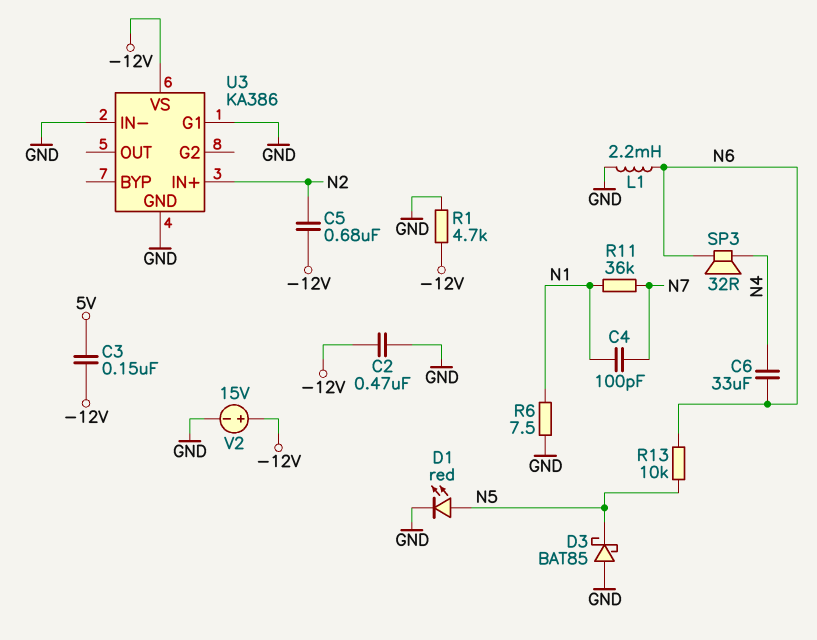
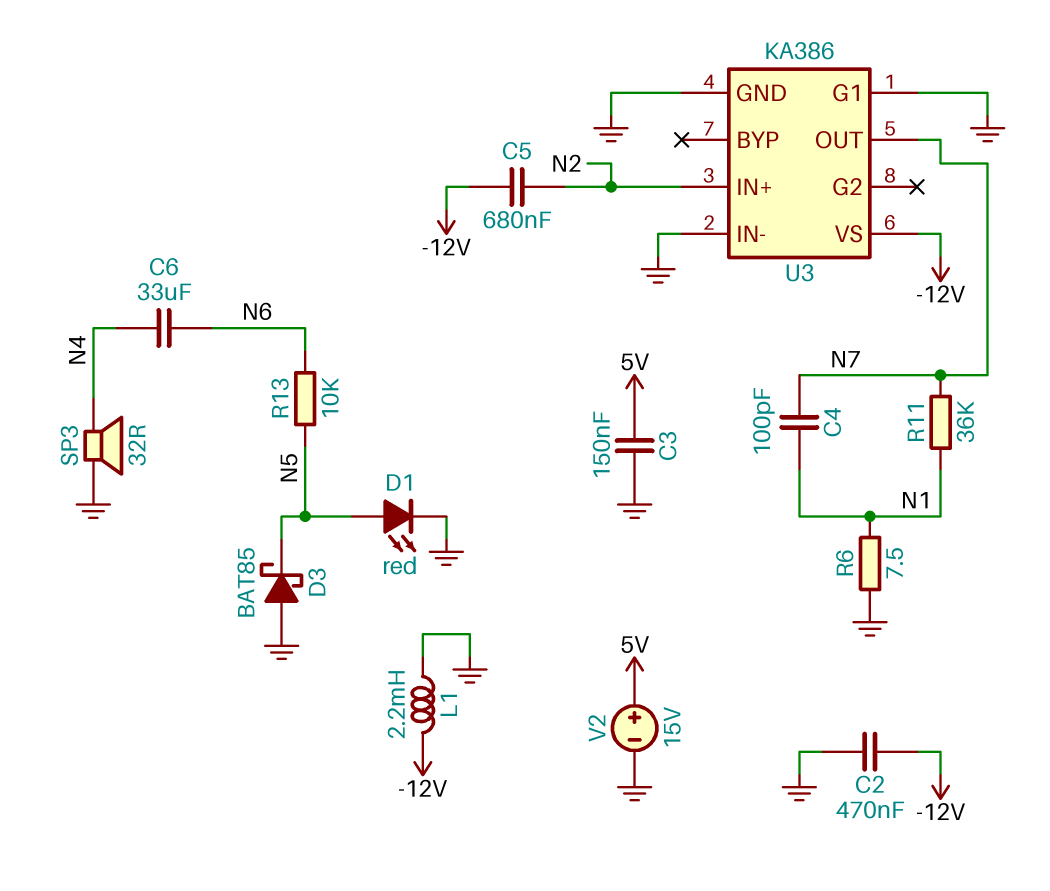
C3: 150nF (-12V, 5V) -> 150nF (5V, GND)
L1: 2.2mH (GND, N6) -> 2.2mH (-12V, GND)
R1: 4.7k (-12V, GND) -> none
SP3: speaker 32R (N4, N6) -> speaker 32R (GND, N4)
U3 pin OUT: none -> N7
V2: 15V (plus -12V, minus GND) -> 15V (plus 5V, minus GND)

